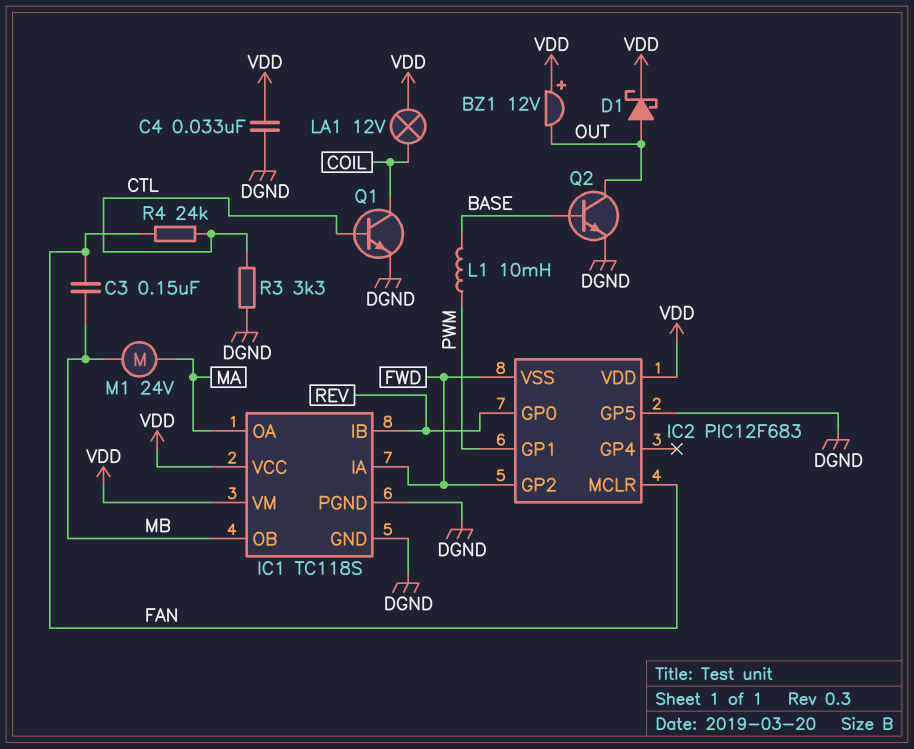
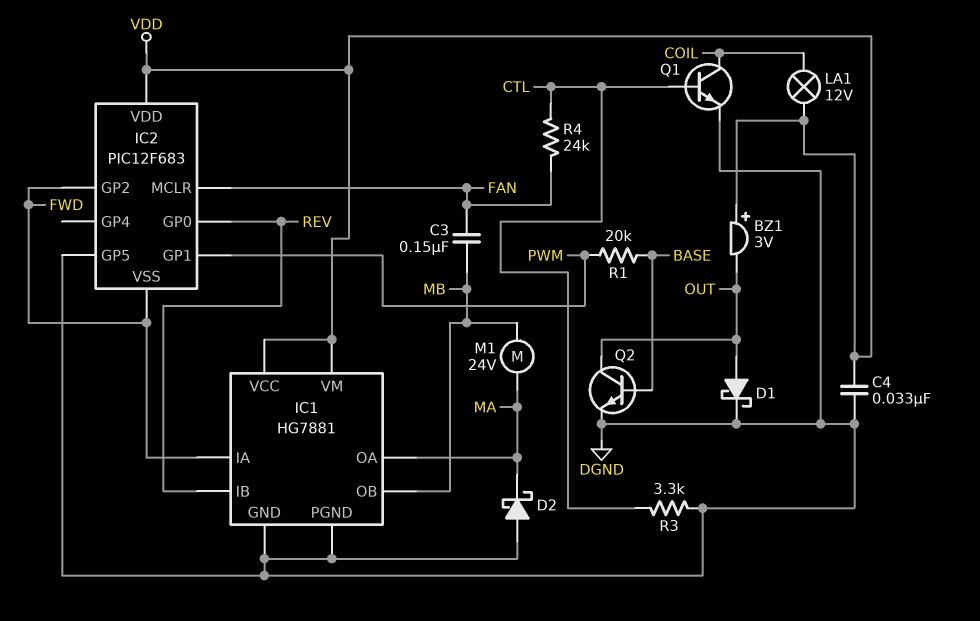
BZ1: buzzer 12V (plus VDD, minus OUT) -> buzzer 3V (plus VDD, minus OUT)
D1: schottky (A OUT, K VDD) -> schottky (A OUT, K DGND)
D2: none -> schottky (A DGND, K MA)
IC1: TC118S -> HG7881
L1: 10mH (BASE, PWM) -> none
R1: none -> 20k (BASE, PWM)

